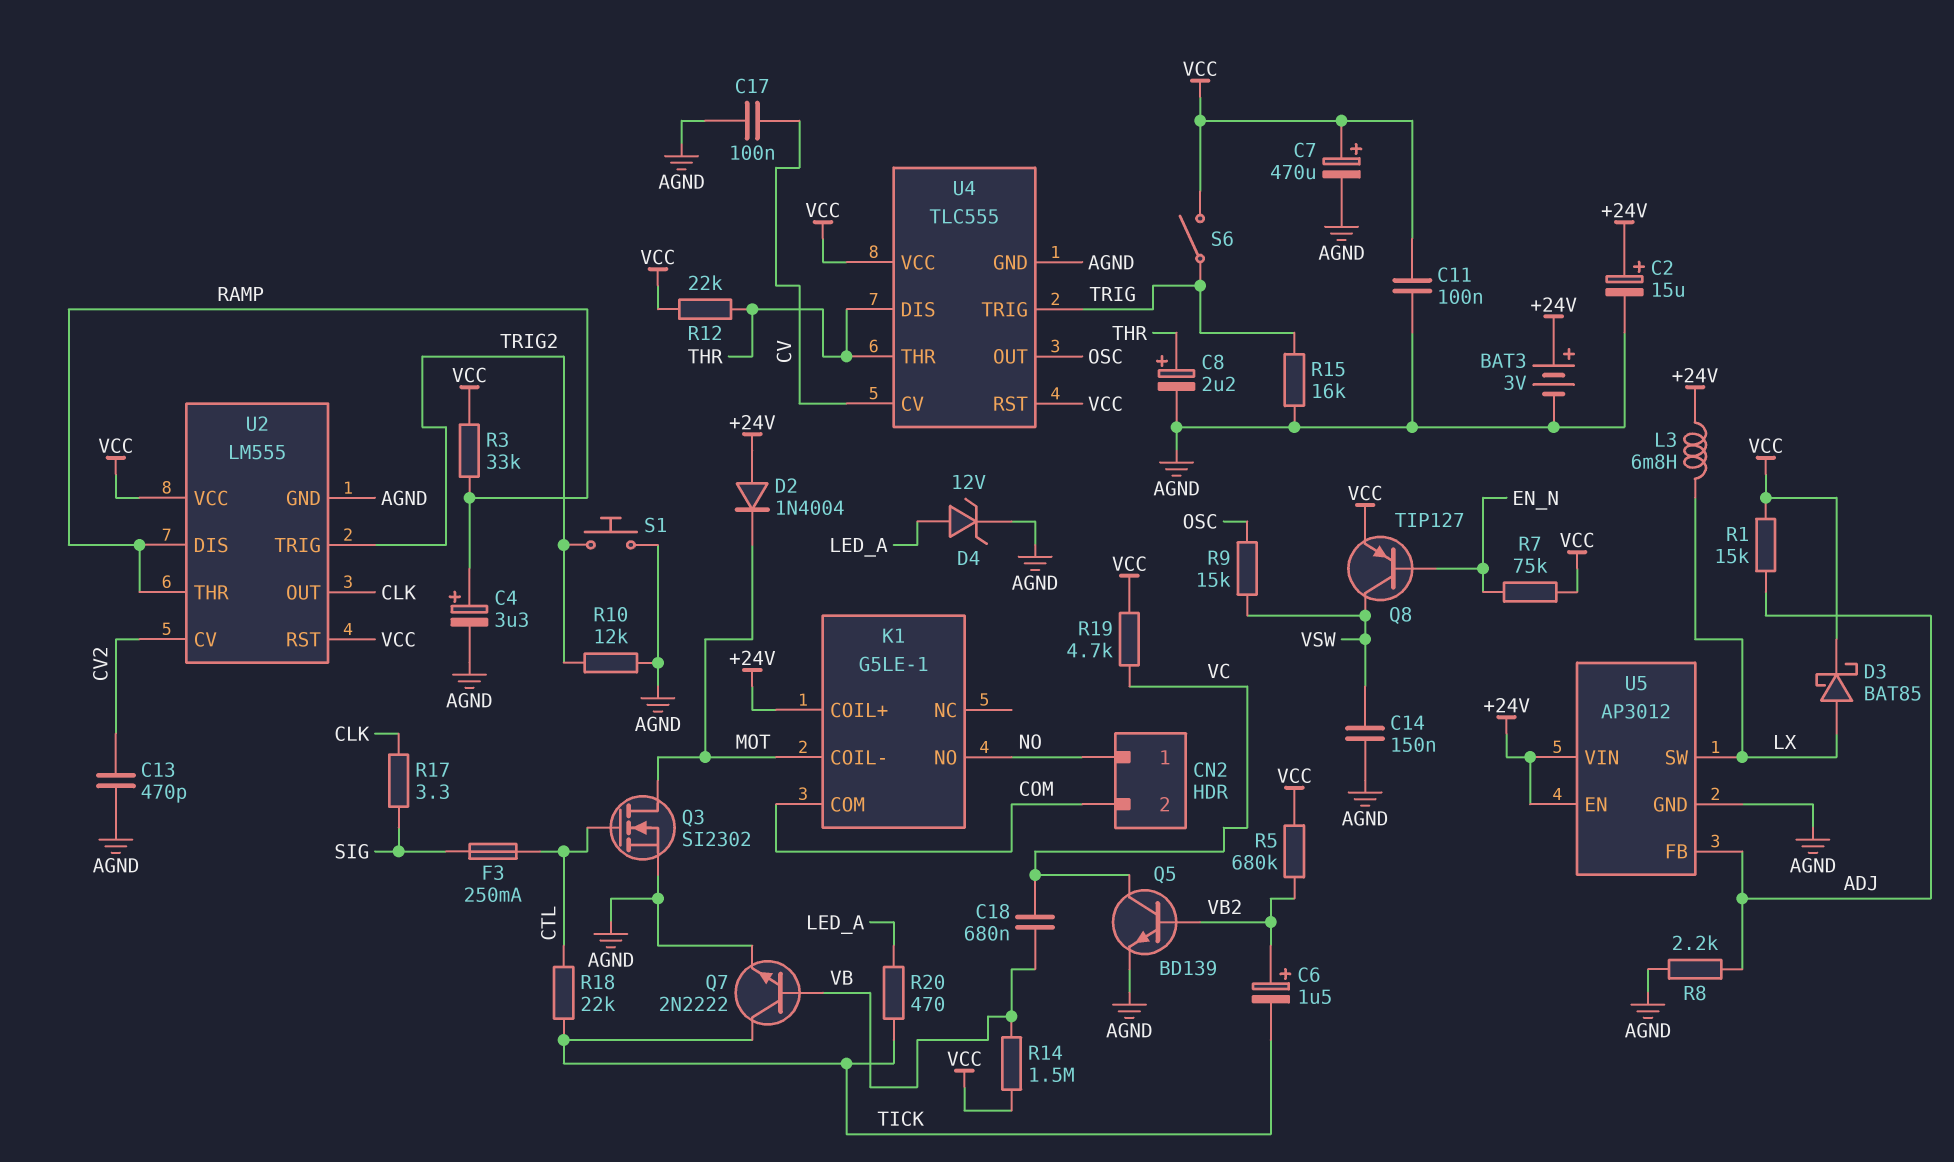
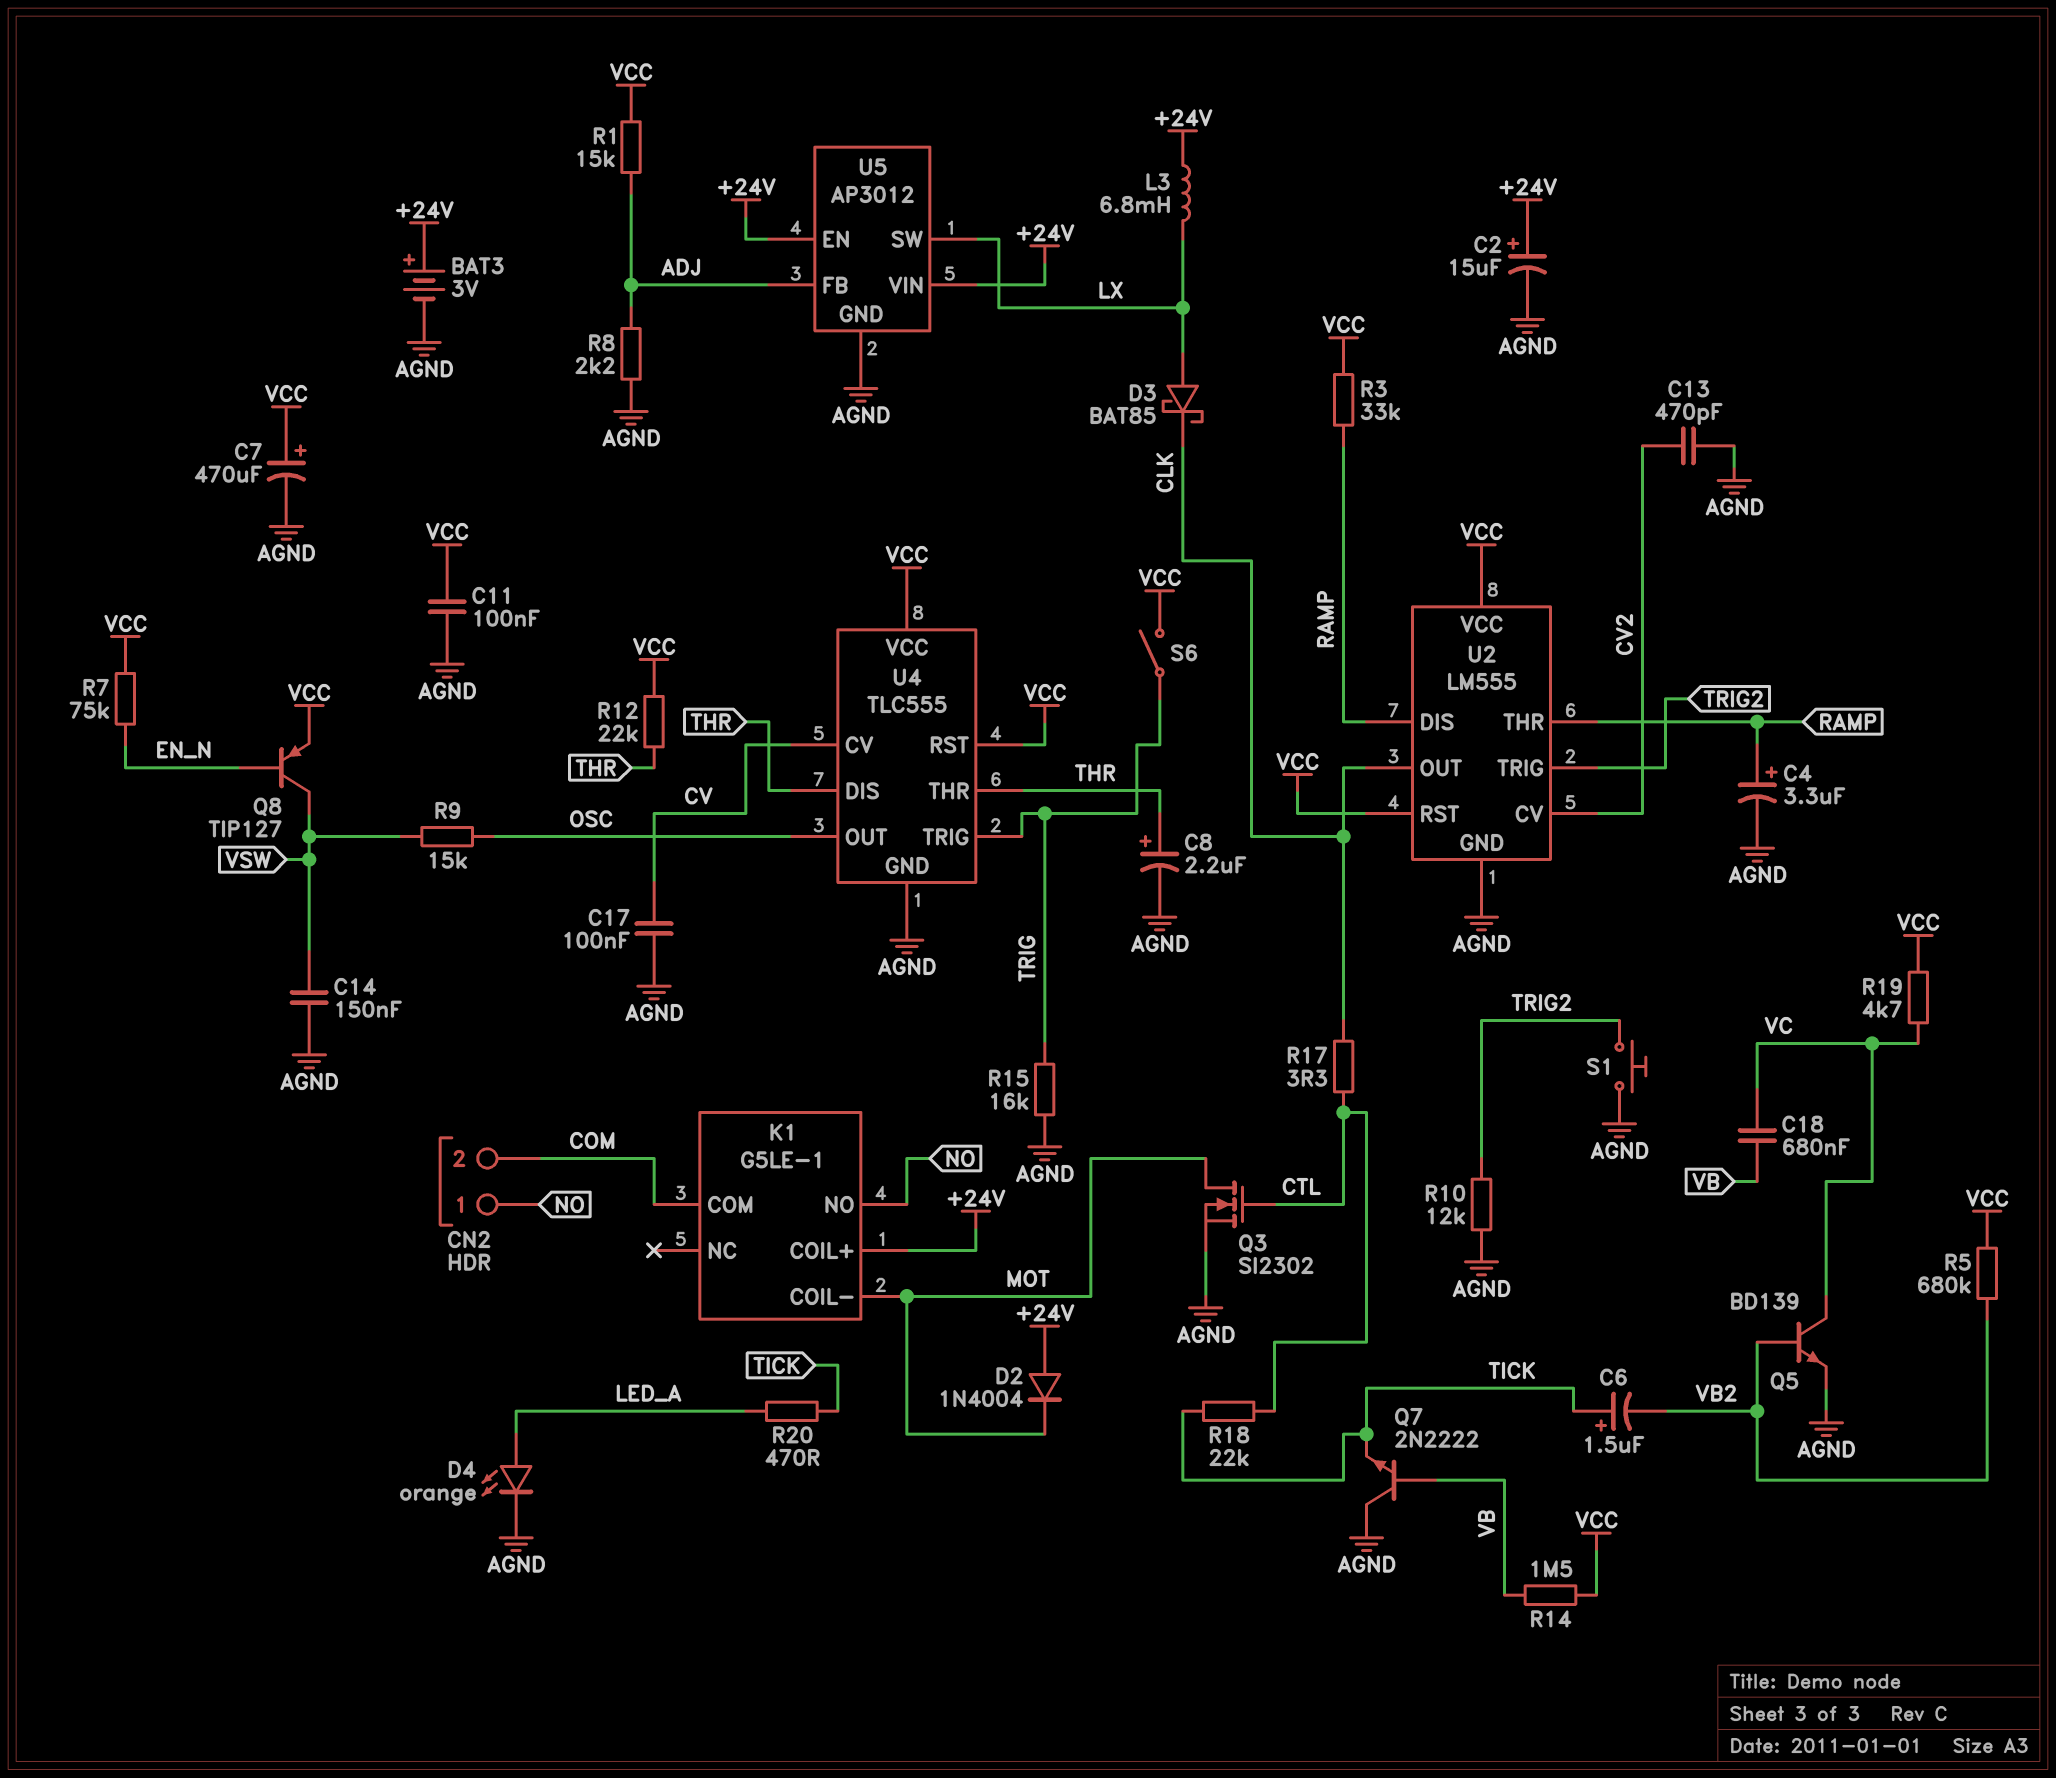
C6: 1.5uF (plus VB2, minus TICK) -> 1.5uF (plus TICK, minus VB2)
D3: schottky BAT85 (A LX, K VCC) -> schottky BAT85 (A LX, K CLK)
D4: zener 12V (A LED_A, K AGND) -> LED orange (A LED_A, K AGND)
F3: 250mA (CTL, SIG) -> none
Q7: NPN 2N2222 (B VB, C TICK, E AGND) -> NPN 2N2222 (B VB, C AGND, E TICK)
R17: 3.3 (CLK, SIG) -> 3.3 (CLK, CTL)

